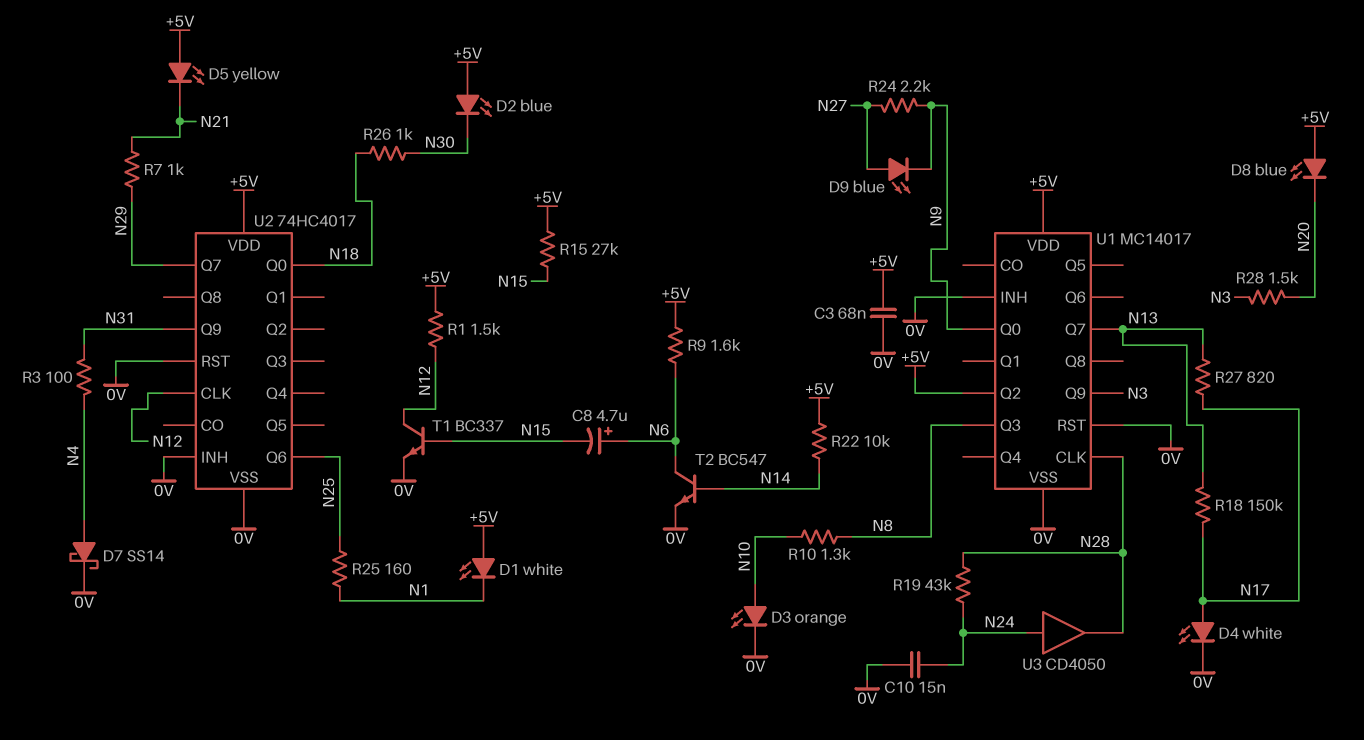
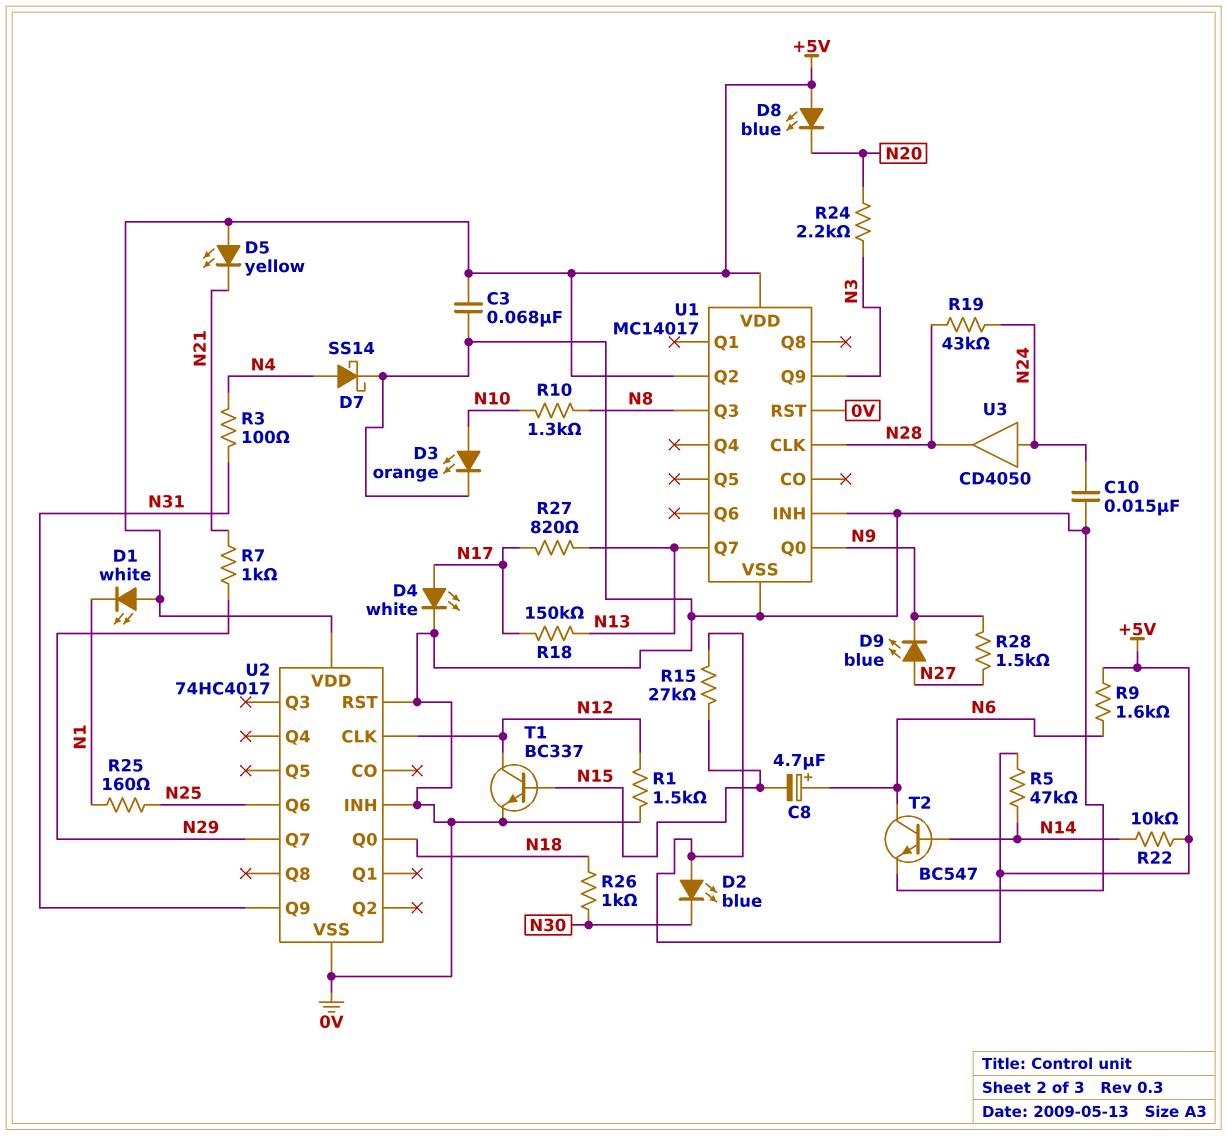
R1: 1.5k (+5V, N12) -> 1.5k (0V, N12)
R5: none -> 47k (+5V, N14)
R24: 2.2k (N9, N27) -> 2.2k (N3, N20)
R28: 1.5k (N3, N20) -> 1.5k (N9, N27)

